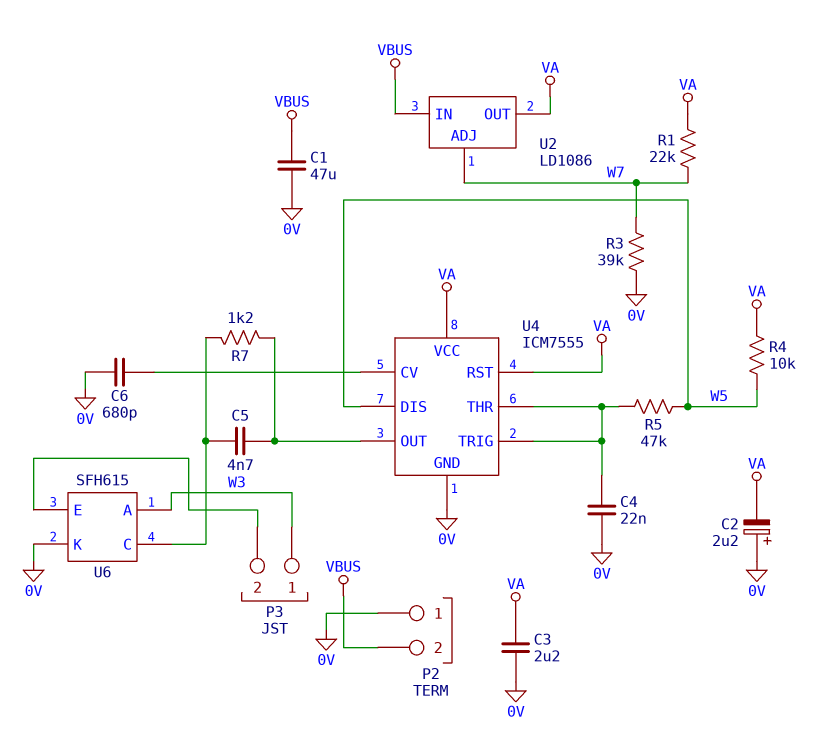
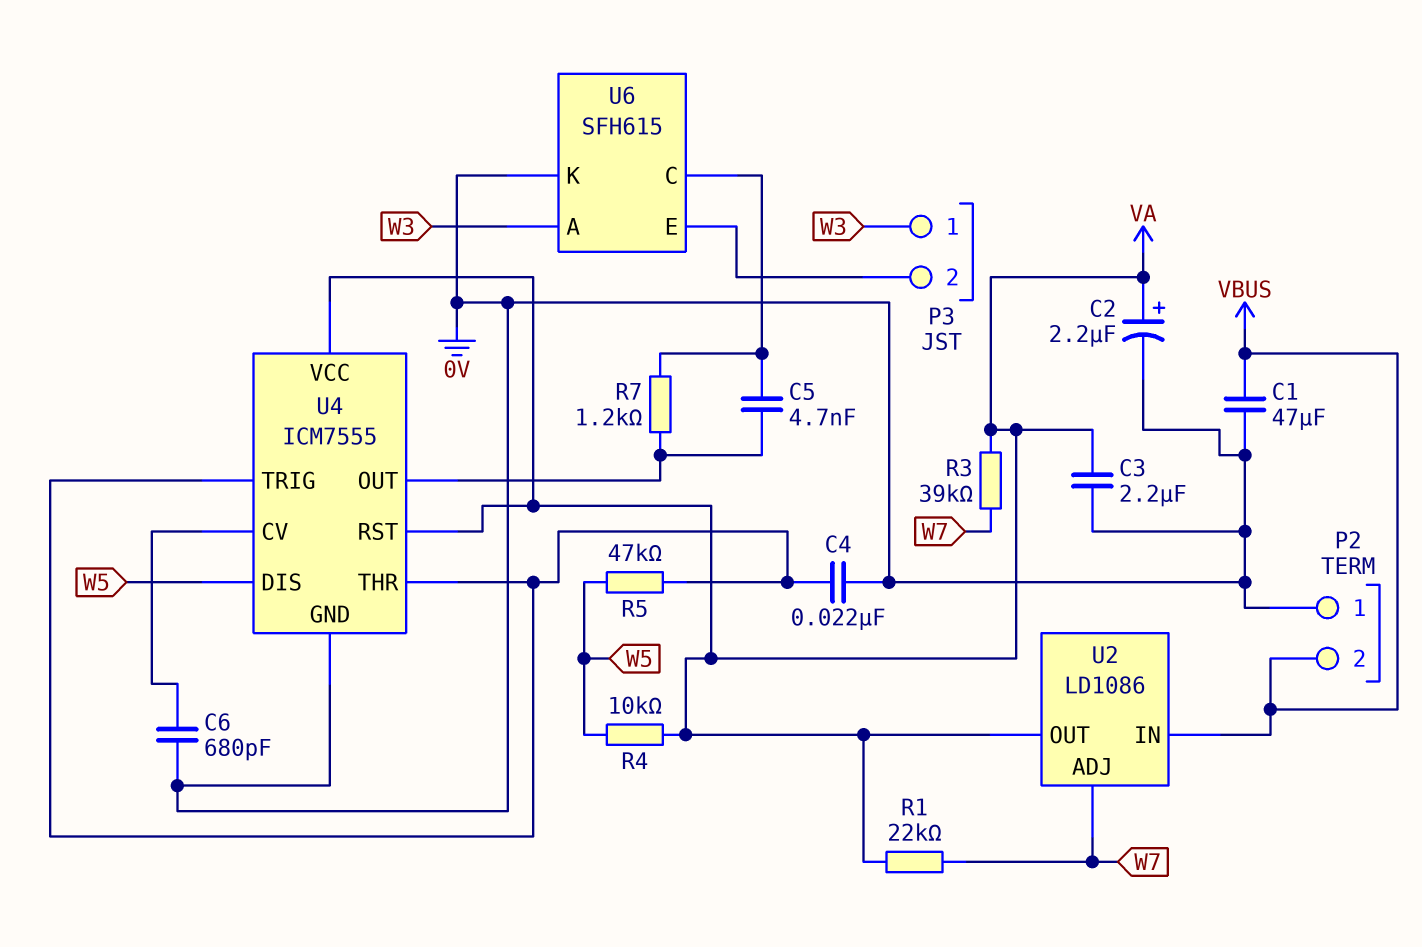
C2: 2.2uF (plus 0V, minus VA) -> 2.2uF (plus VA, minus 0V)
R3: 39k (0V, W7) -> 39k (VA, W7)

